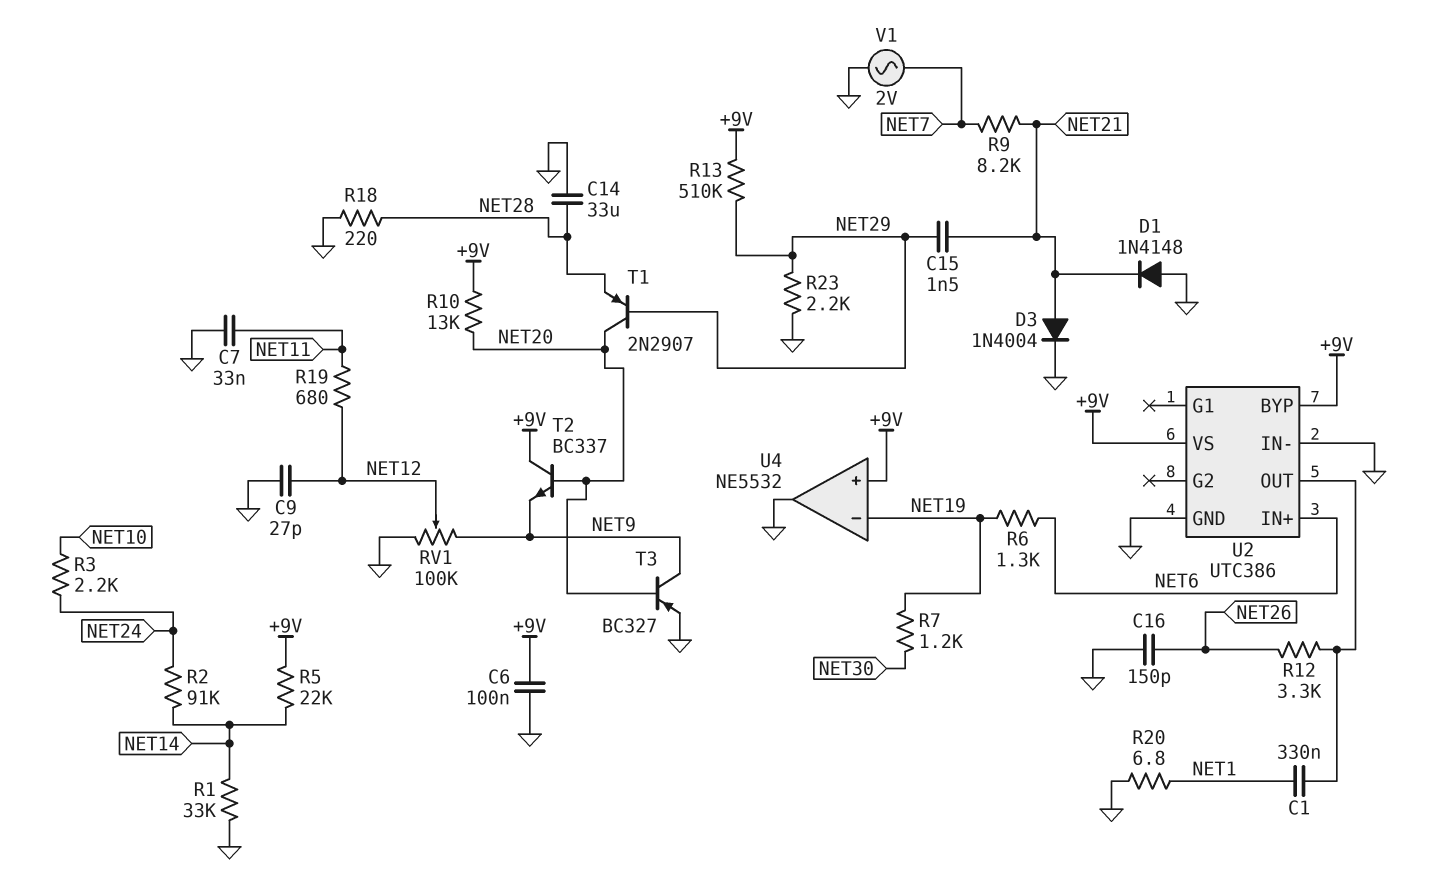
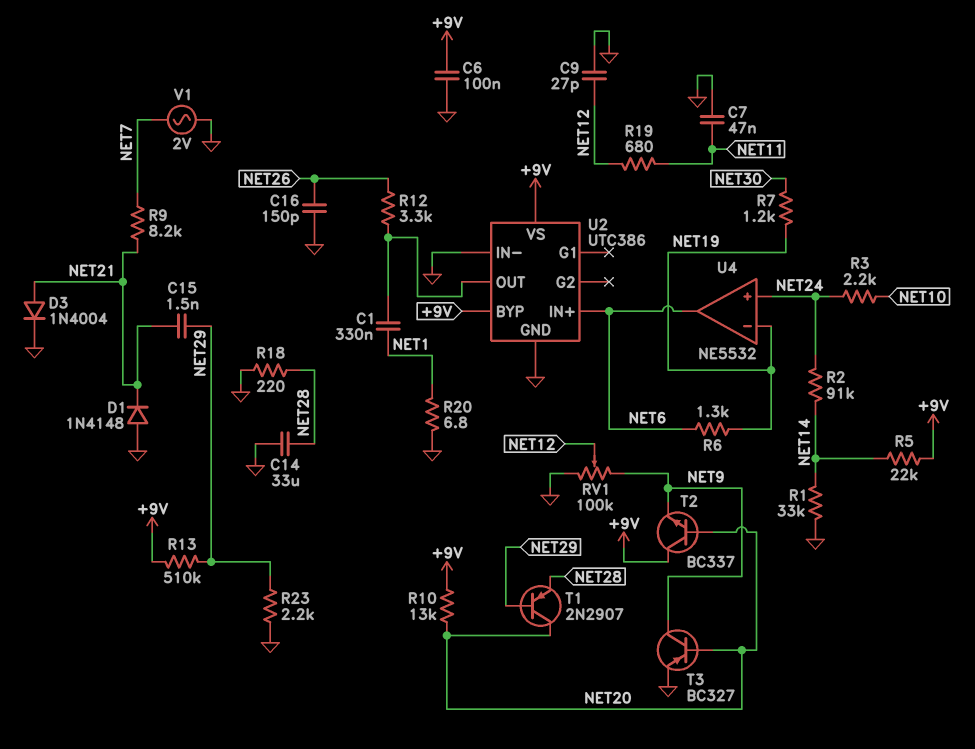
C7: 33nF (GND, NET11) -> 47nF (GND, NET11)
U4 pin in+: +9V -> NET24
U4 pin out: GND -> NET6

